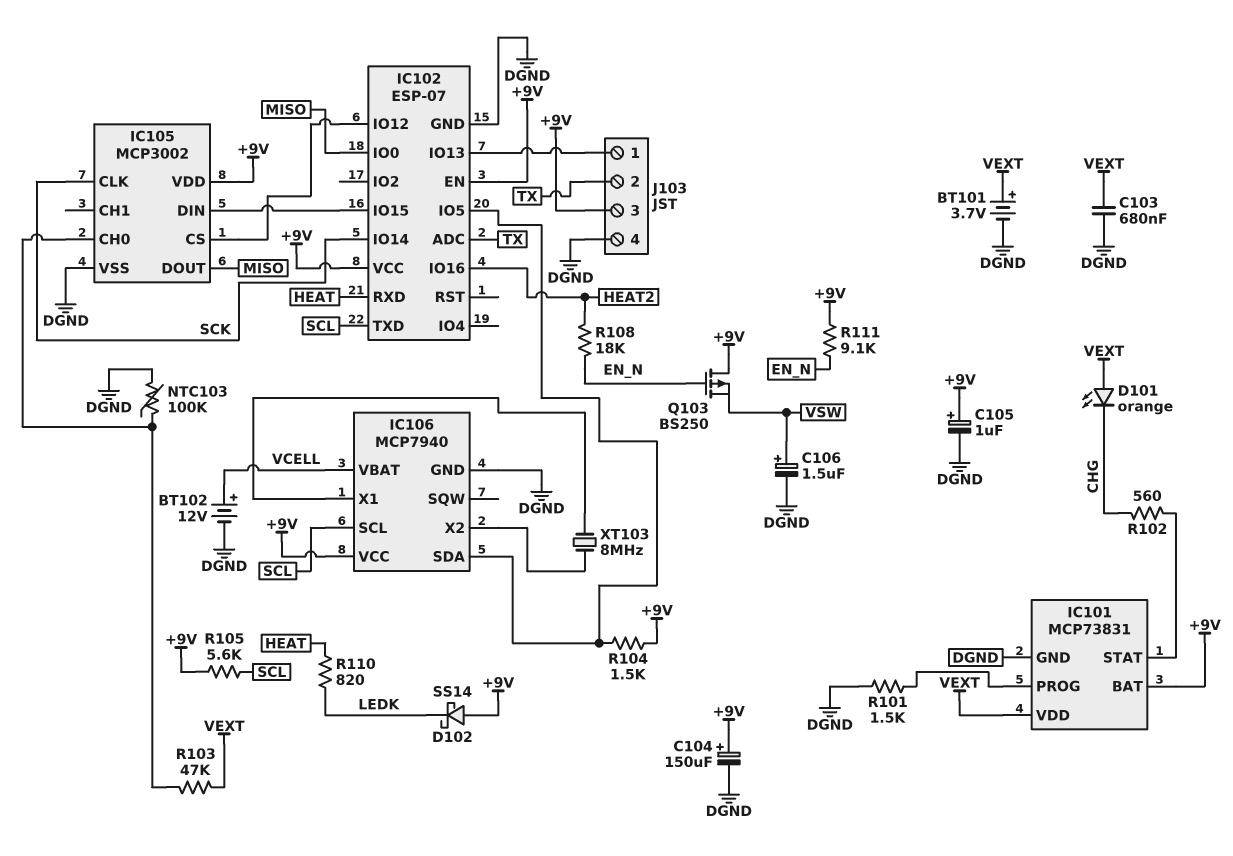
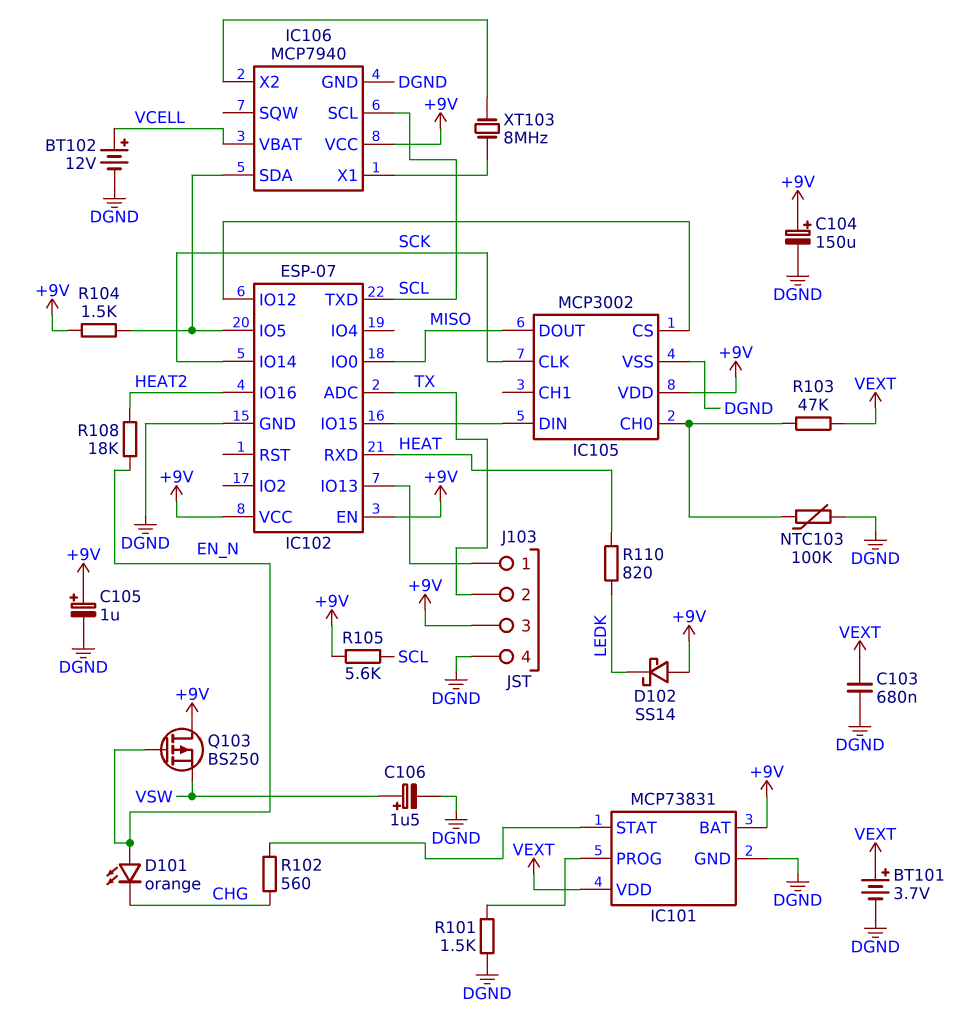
D101: LED orange (A VEXT, K CHG) -> LED orange (A EN_N, K CHG)
R111: 9.1k (+9V, EN_N) -> none

